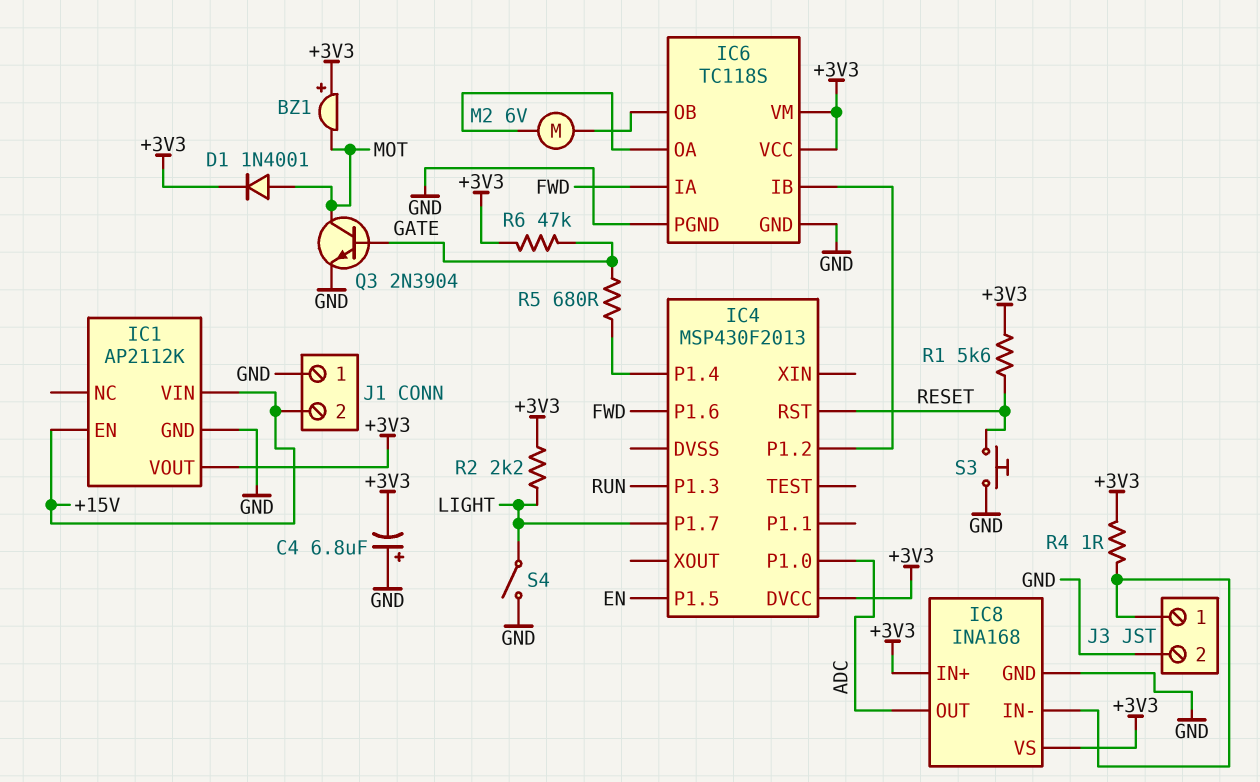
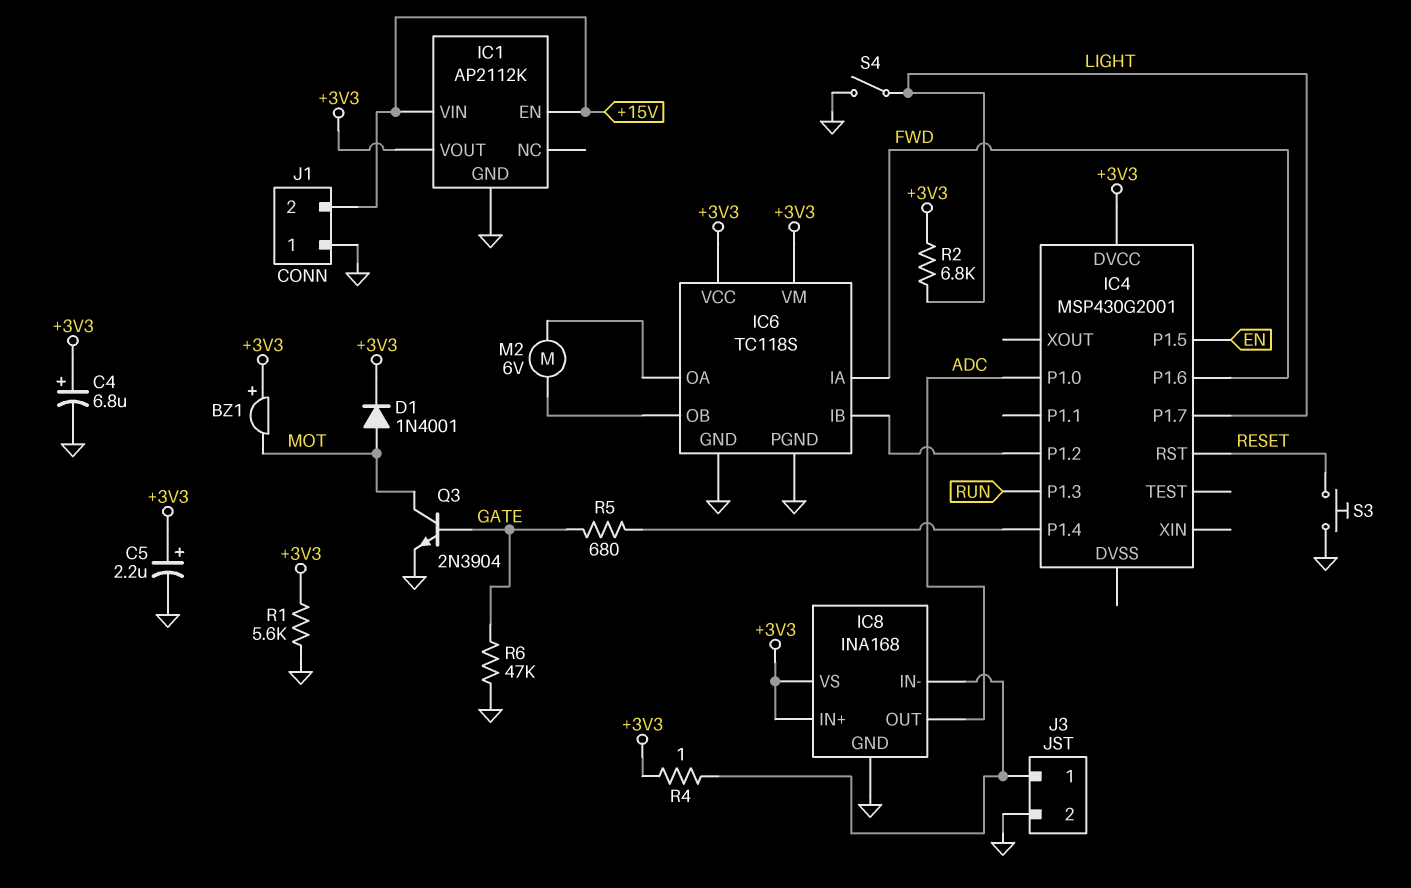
C4: 6.8uF (plus GND, minus +3V3) -> 6.8uF (plus +3V3, minus GND)
C5: none -> 2.2uF (plus +3V3, minus GND)
IC4: MSP430F2013 -> MSP430G2001
R1: 5.6k (+3V3, RESET) -> 5.6k (+3V3, GND)
R2: 2.2k (+3V3, LIGHT) -> 6.8k (+3V3, LIGHT)
R6: 47k (+3V3, GATE) -> 47k (GATE, GND)

